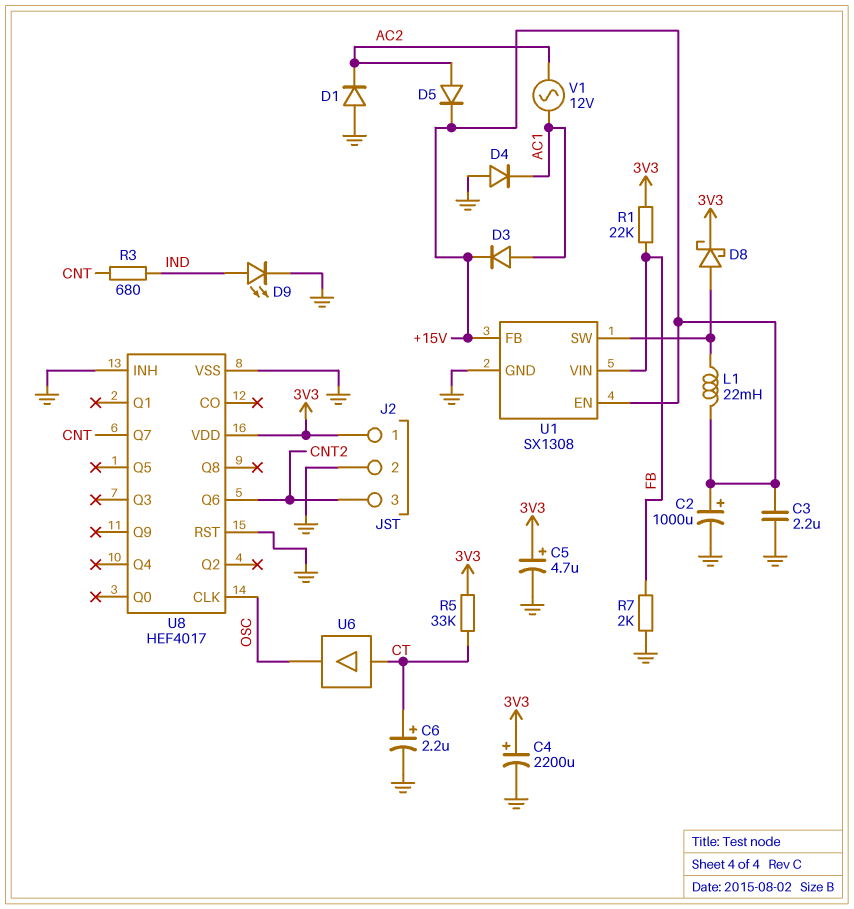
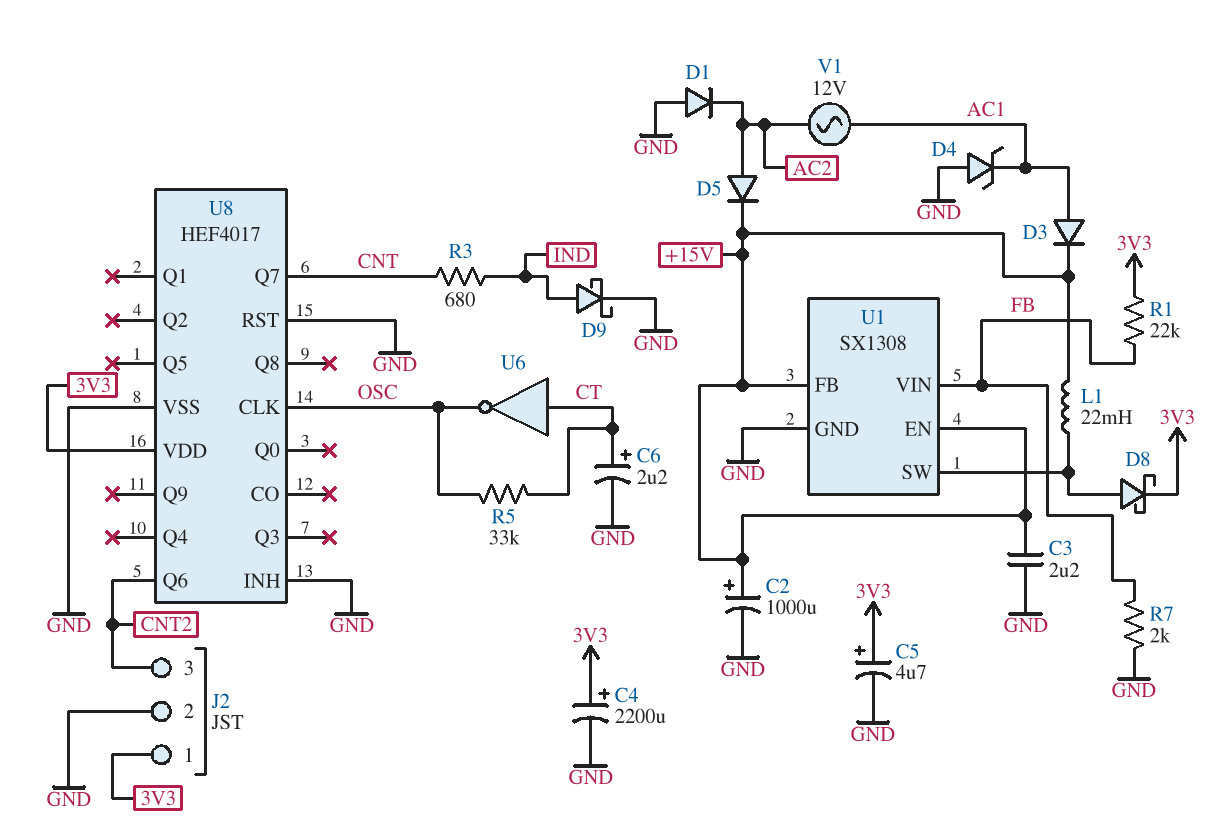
D4: diode (A GND, K AC1) -> zener (A GND, K AC1)
D9: LED (A IND, K GND) -> schottky (A IND, K GND)
R5: 33k (3V3, CT) -> 33k (CT, OSC)
U6: buffer (in CT, out OSC) -> NOT (in CT, out OSC)

